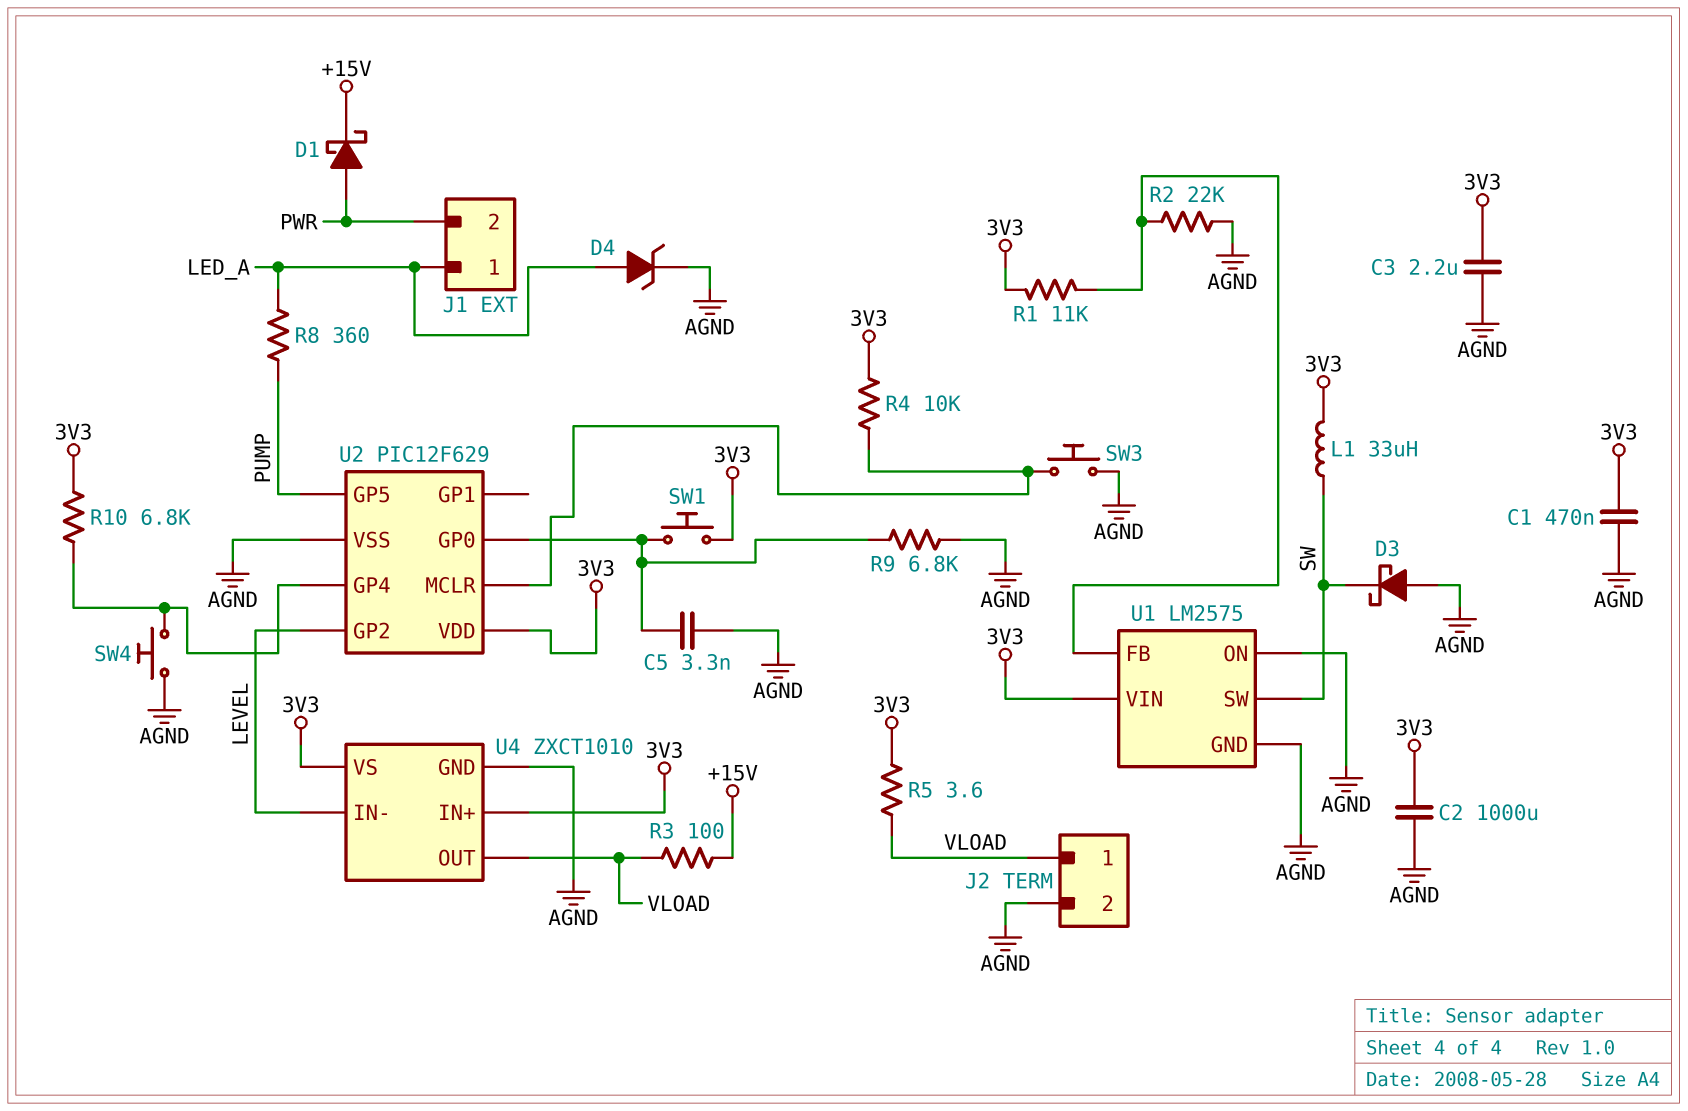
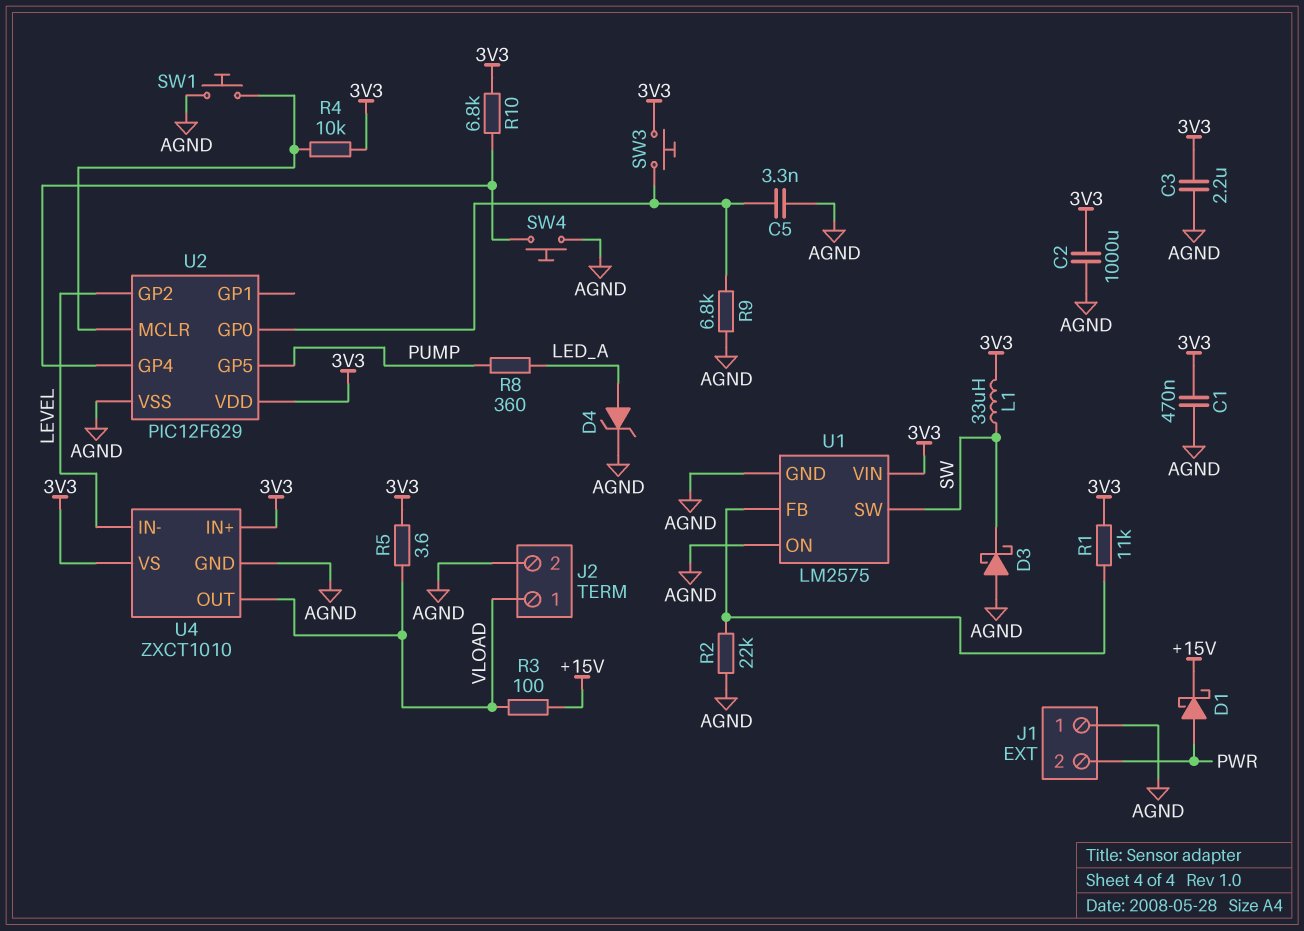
J1 pin 1: LED_A -> AGND
SW1: button (3V3, U2/GP0) -> button (AGND, U2/MCLR)
SW3: button (AGND, U2/MCLR) -> button (3V3, U2/GP0)

